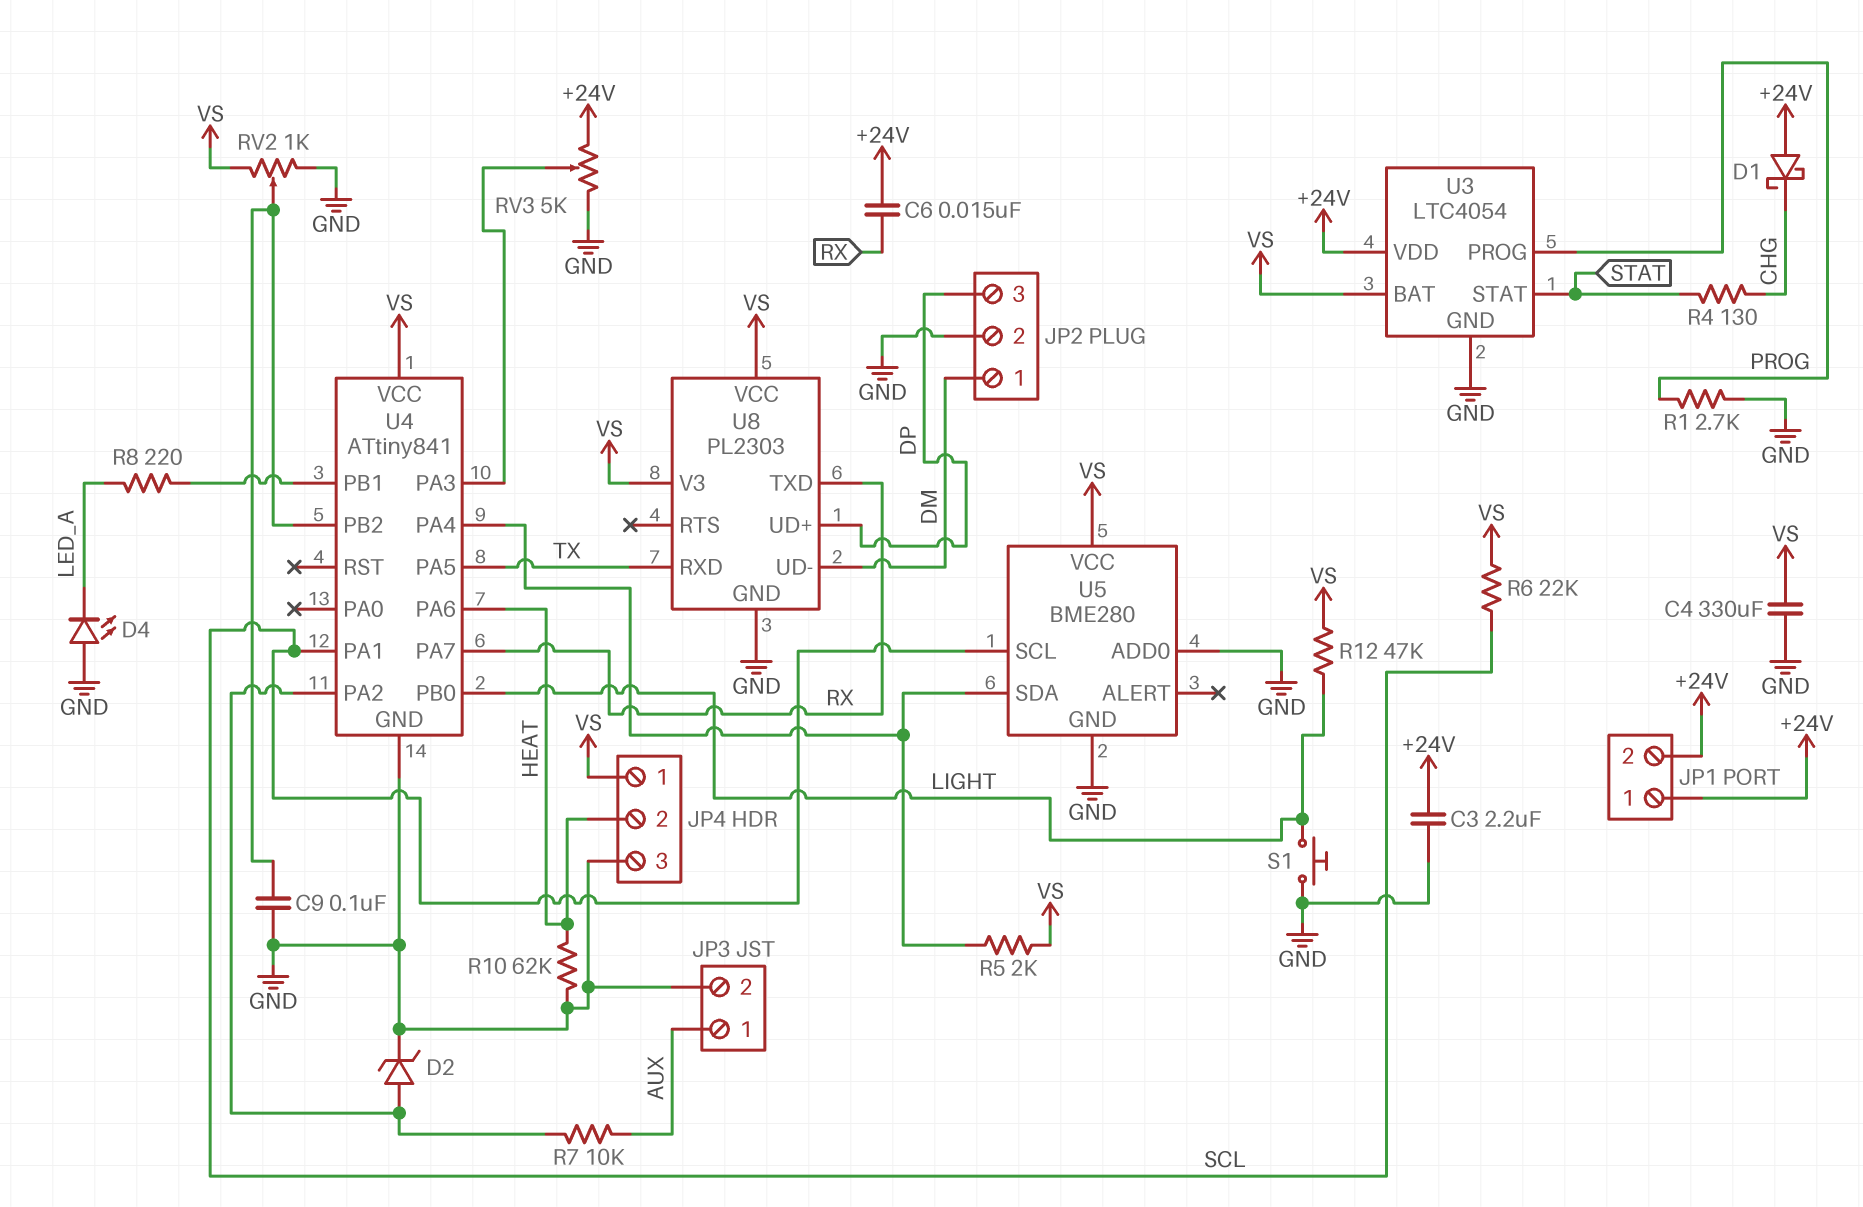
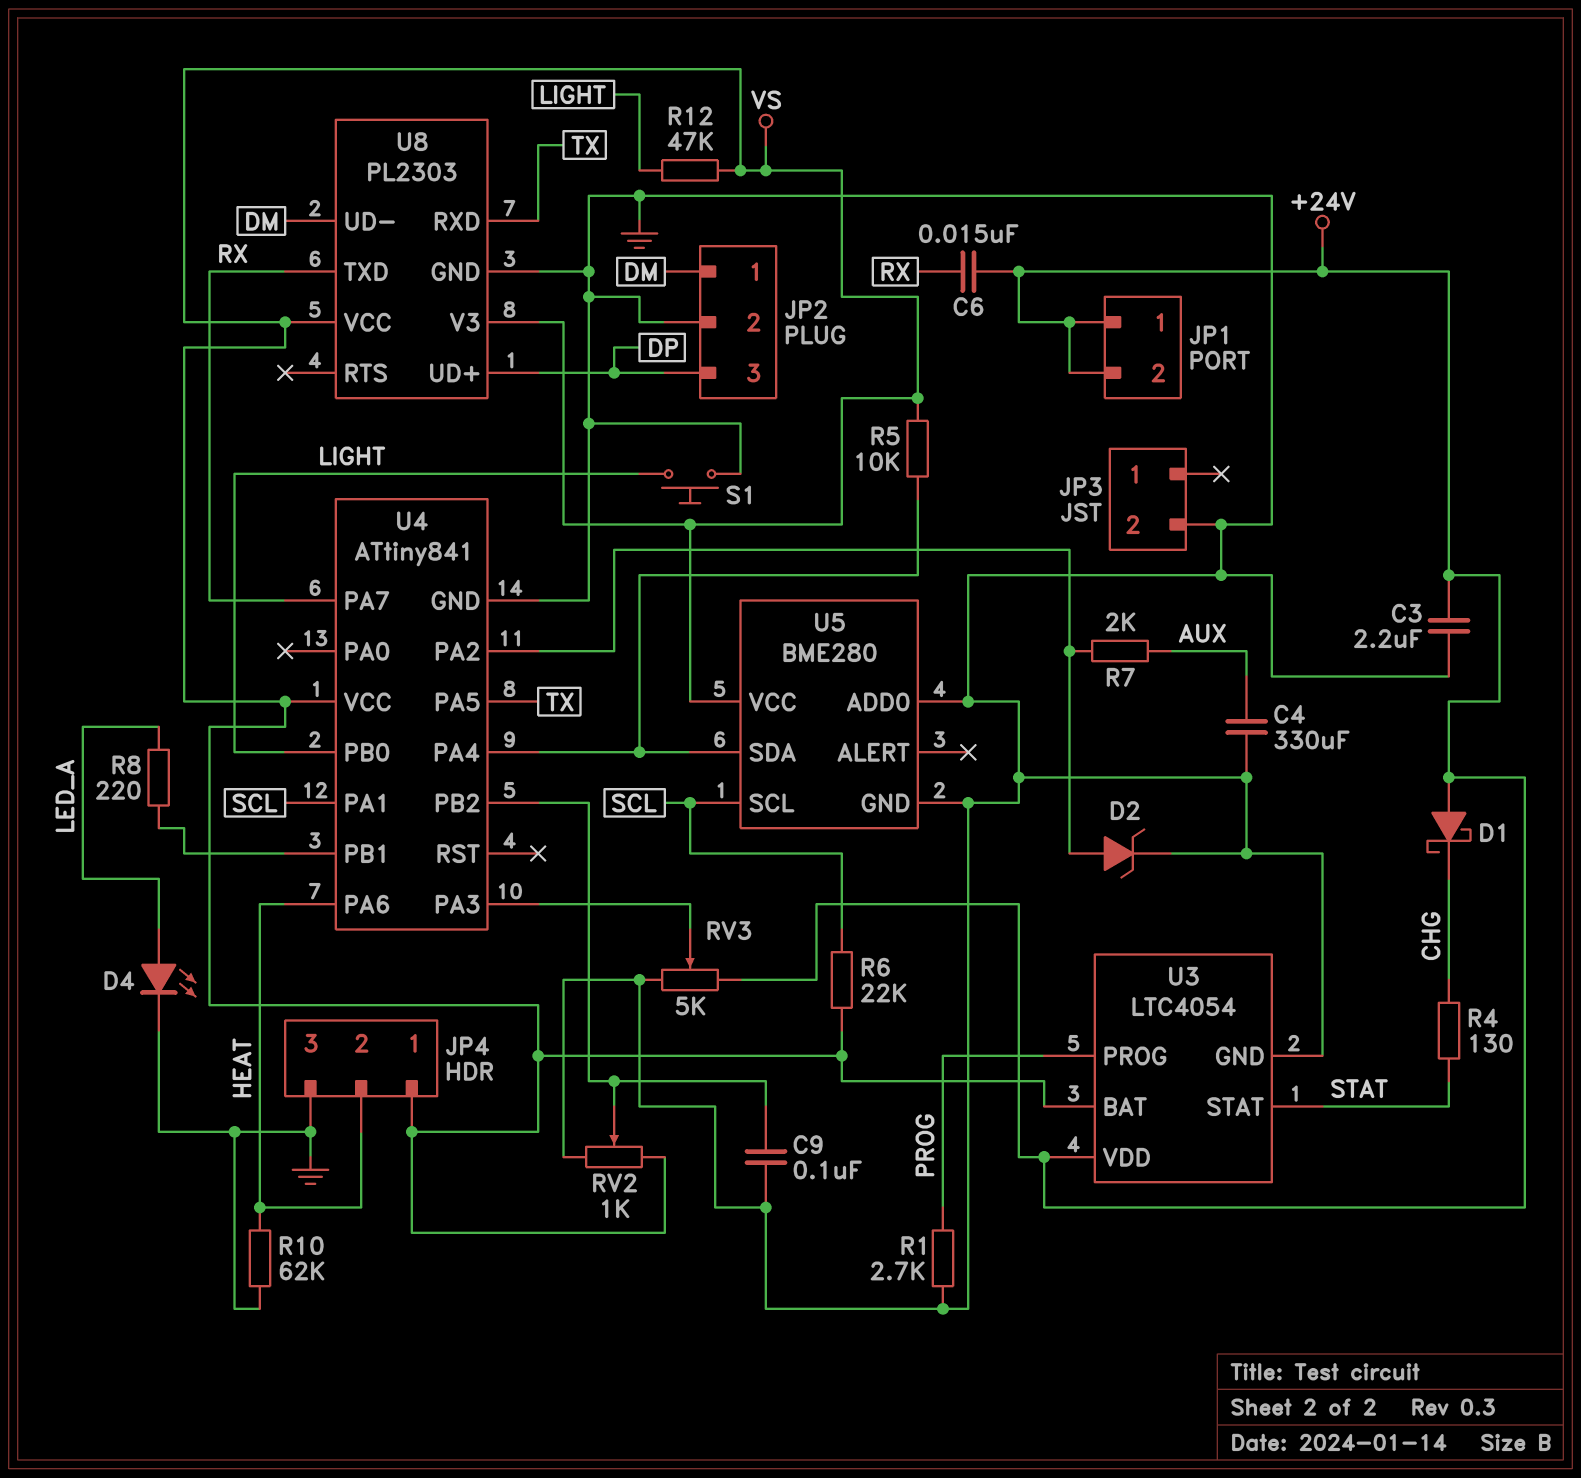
C4: 330uF (GND, VS) -> 330uF (AUX, GND)
D4: LED (A GND, K LED_A) -> LED (A LED_A, K GND)
JP3 pin 1: AUX -> none
R5: 2k (U4/PA4, VS) -> 10k (U4/PA4, VS)
R7: 10k (AUX, U4/PA2) -> 2k (AUX, U4/PA2)

